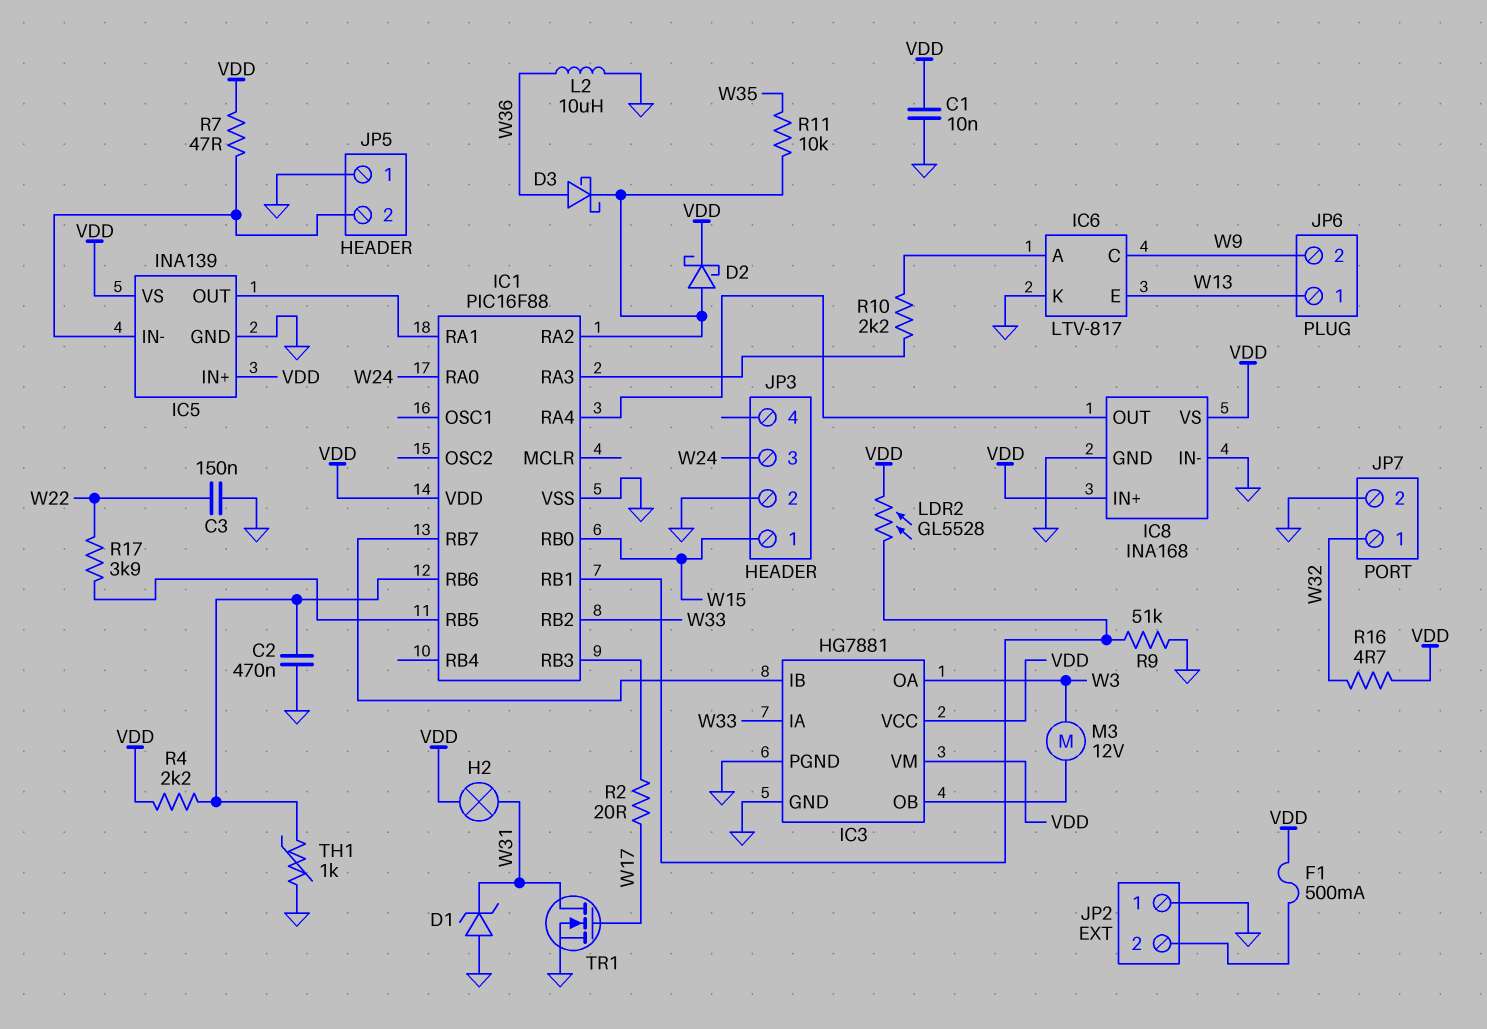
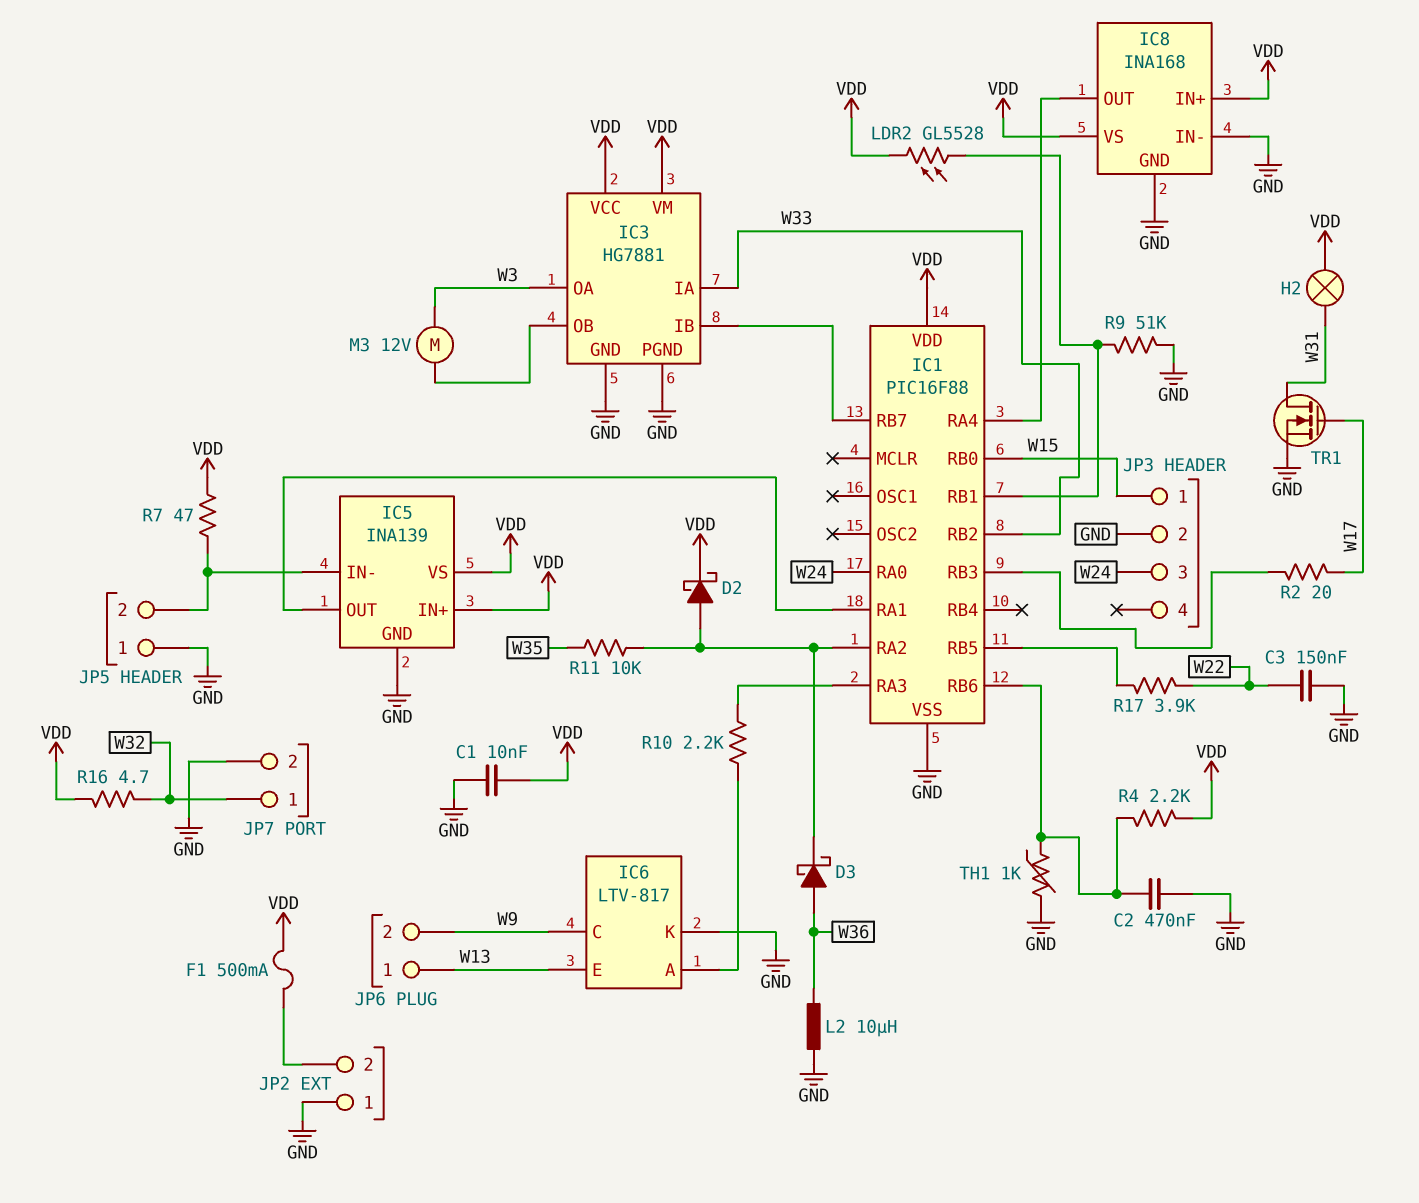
D1: zener (A GND, K W31) -> none

